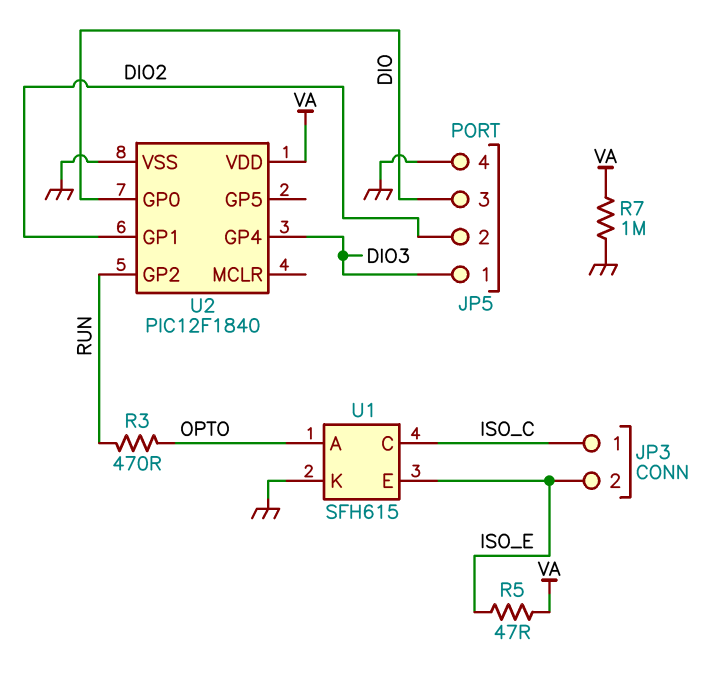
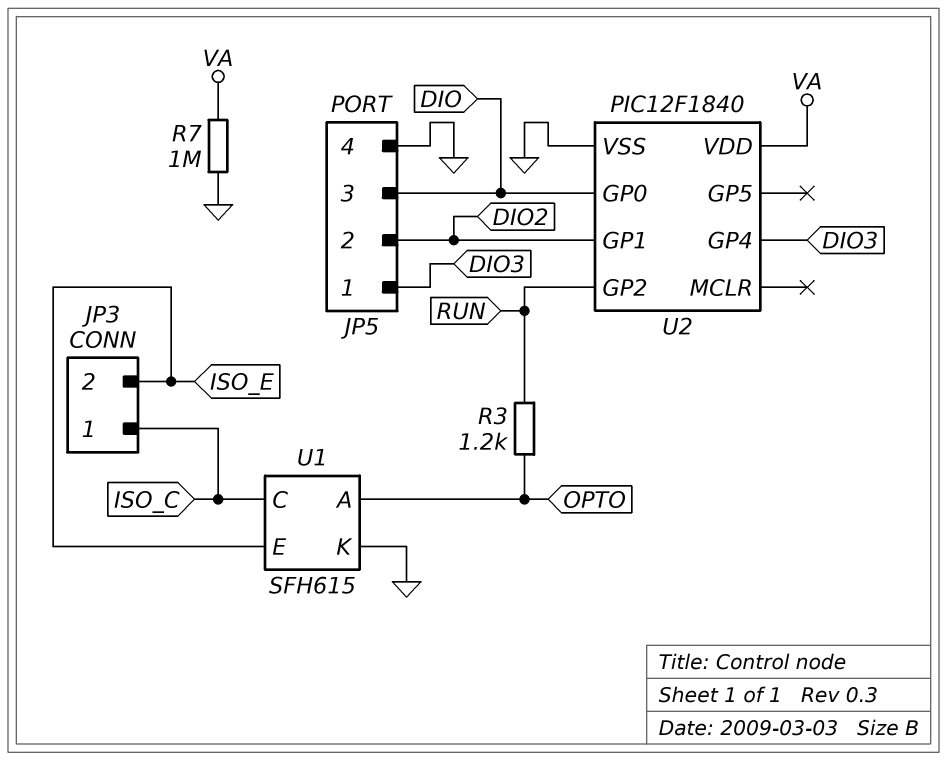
R3: 470 (OPTO, RUN) -> 1.2k (OPTO, RUN)
R5: 47 (ISO_E, VA) -> none

